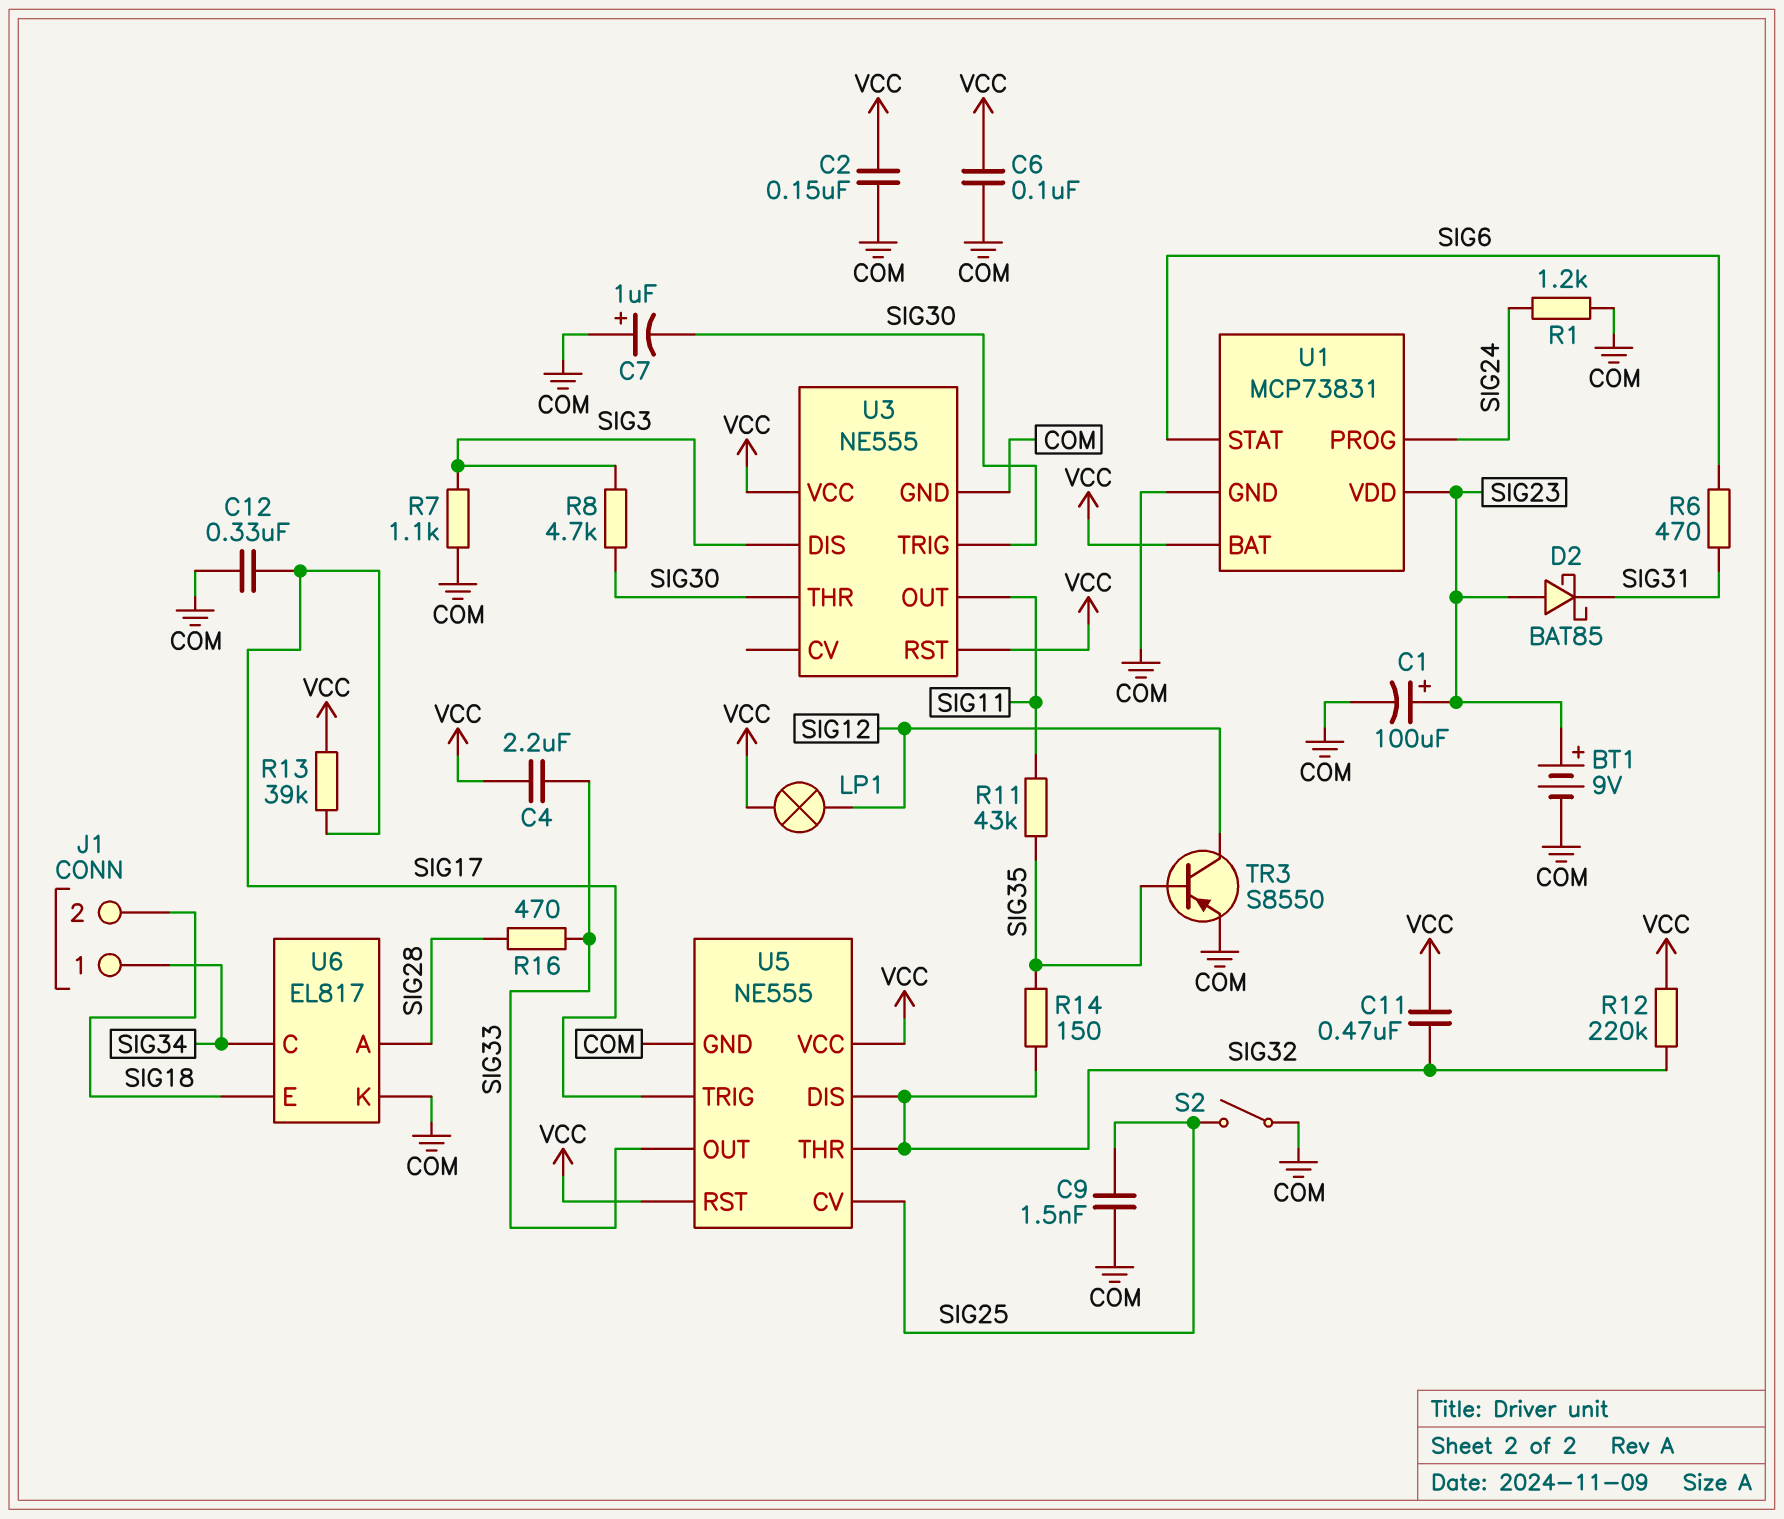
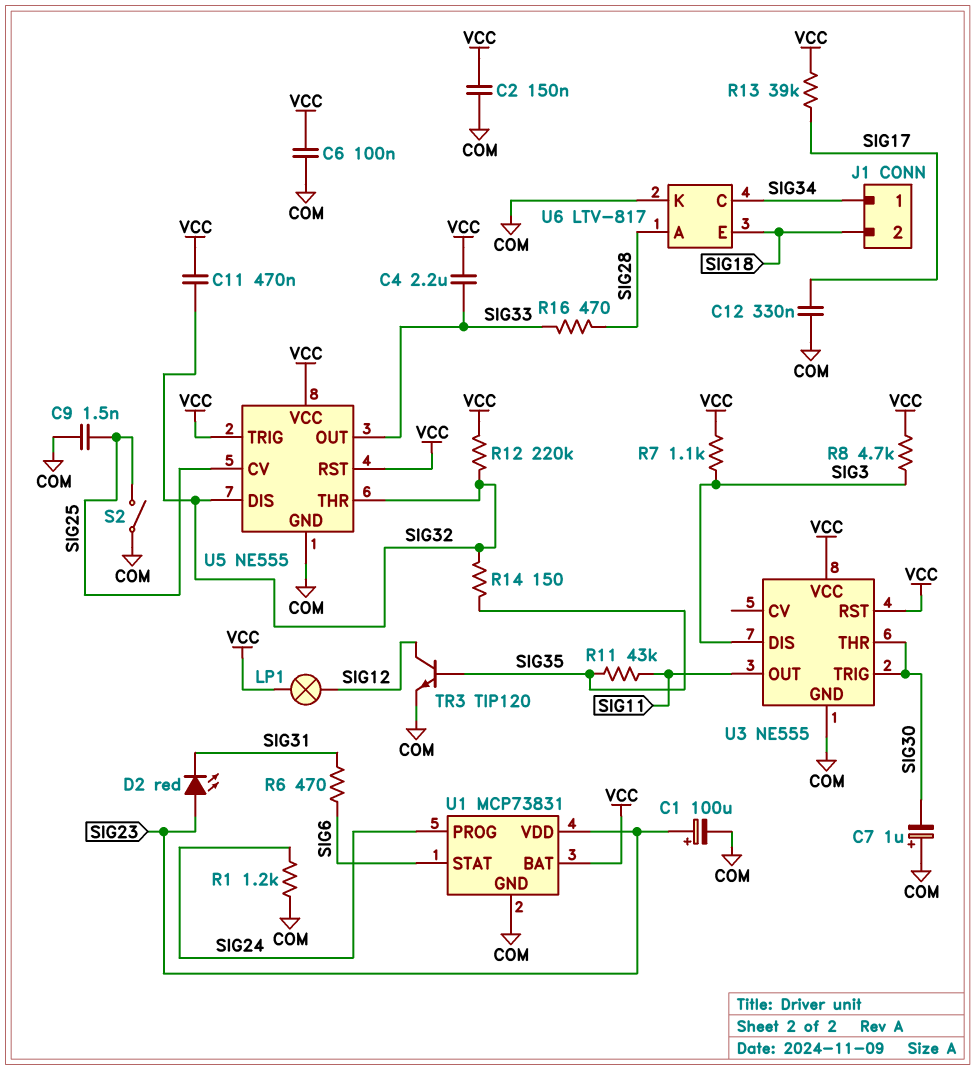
BT1: 9V (plus SIG23, minus COM) -> none
D2: schottky BAT85 (A SIG23, K SIG31) -> LED red (A SIG23, K SIG31)
R7: 1.1k (COM, SIG3) -> 1.1k (SIG3, VCC)
R8: 4.7k (SIG3, SIG30) -> 4.7k (SIG3, VCC)
TR3: PNP S8550 (B SIG35, C SIG12, E COM) -> NPN TIP120 (B SIG35, C SIG12, E COM)
U5 pin TRIG: SIG17 -> VCC
U6: EL817 -> LTV-817

